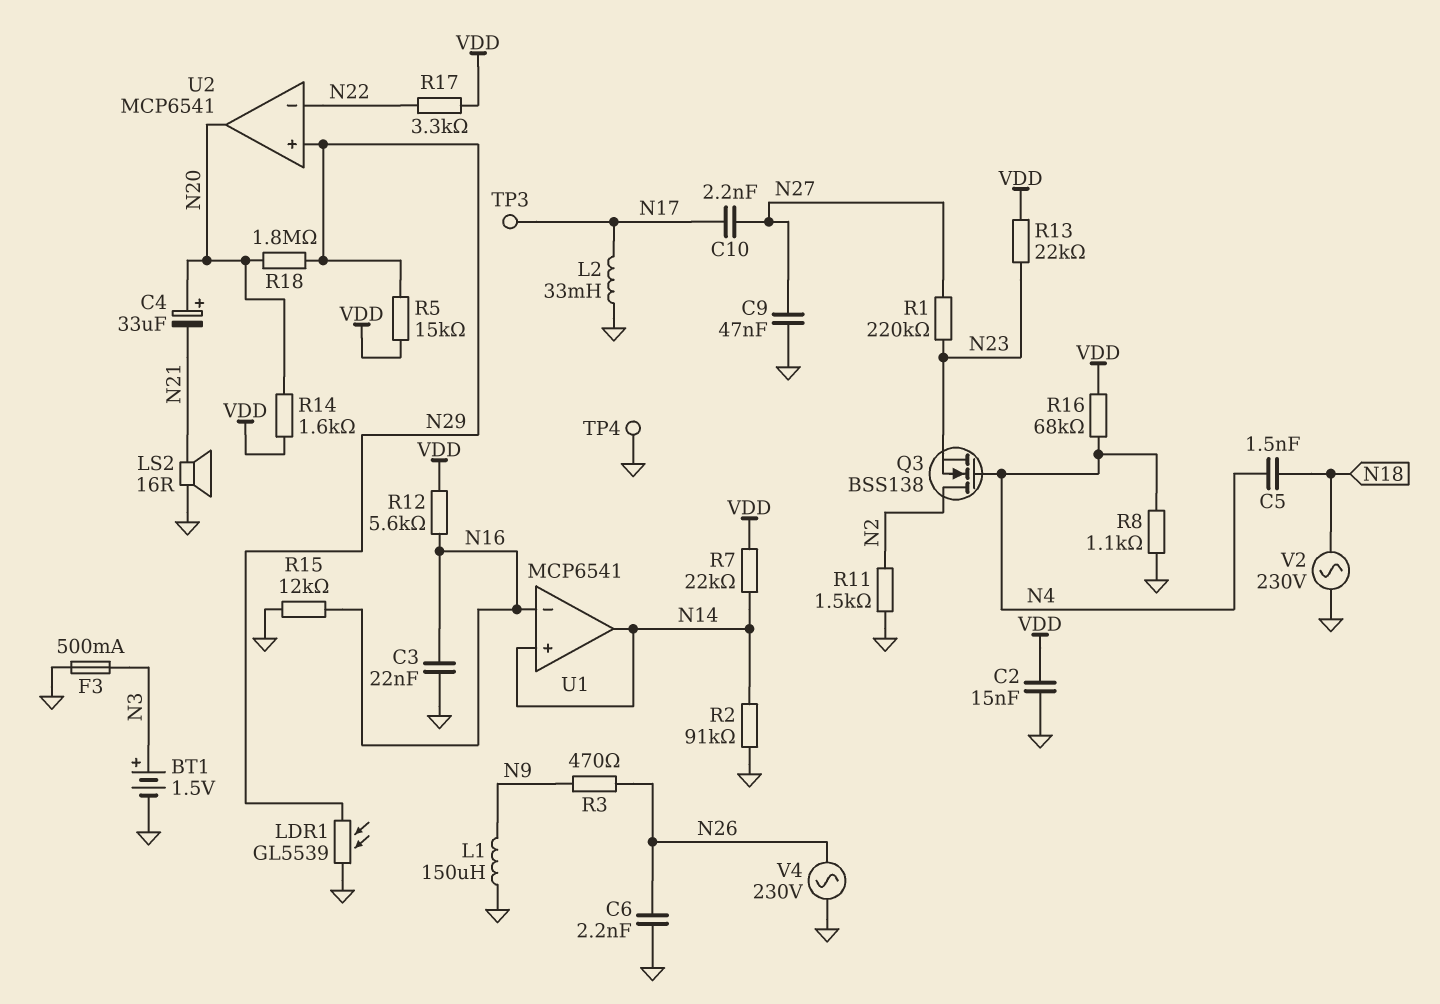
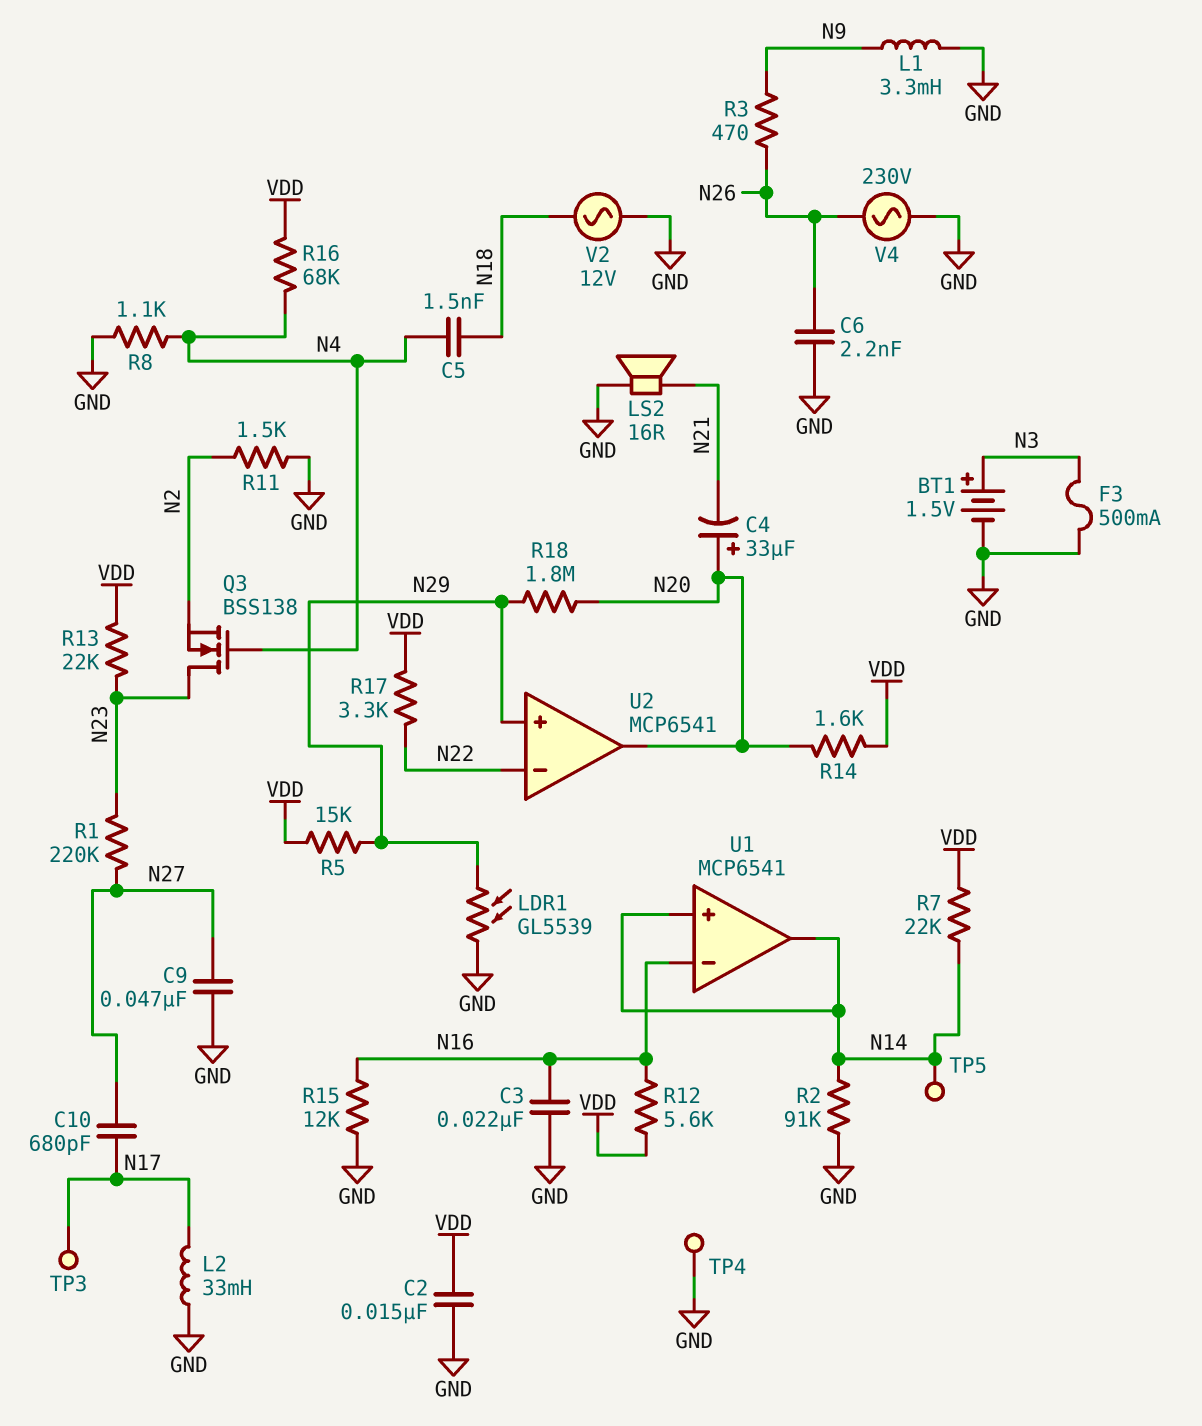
C10: 2.2nF (N17, N27) -> 680pF (N17, N27)
L1: 150uH (GND, N9) -> 3.3mH (GND, N9)
Q3: NMOS BSS138 (G N4, D N2, S N23) -> NMOS BSS138 (G N4, D N23, S N2)
TP5: none -> test point (N14)
V2: AC 230V (GND, N18) -> AC 12V (GND, N18)

